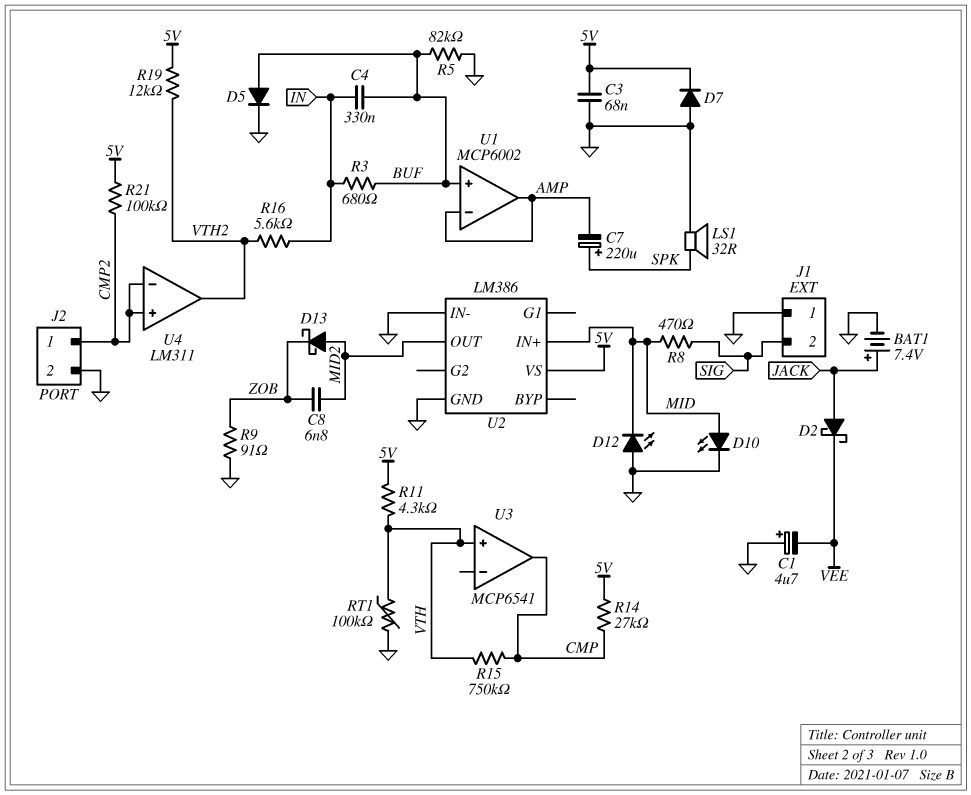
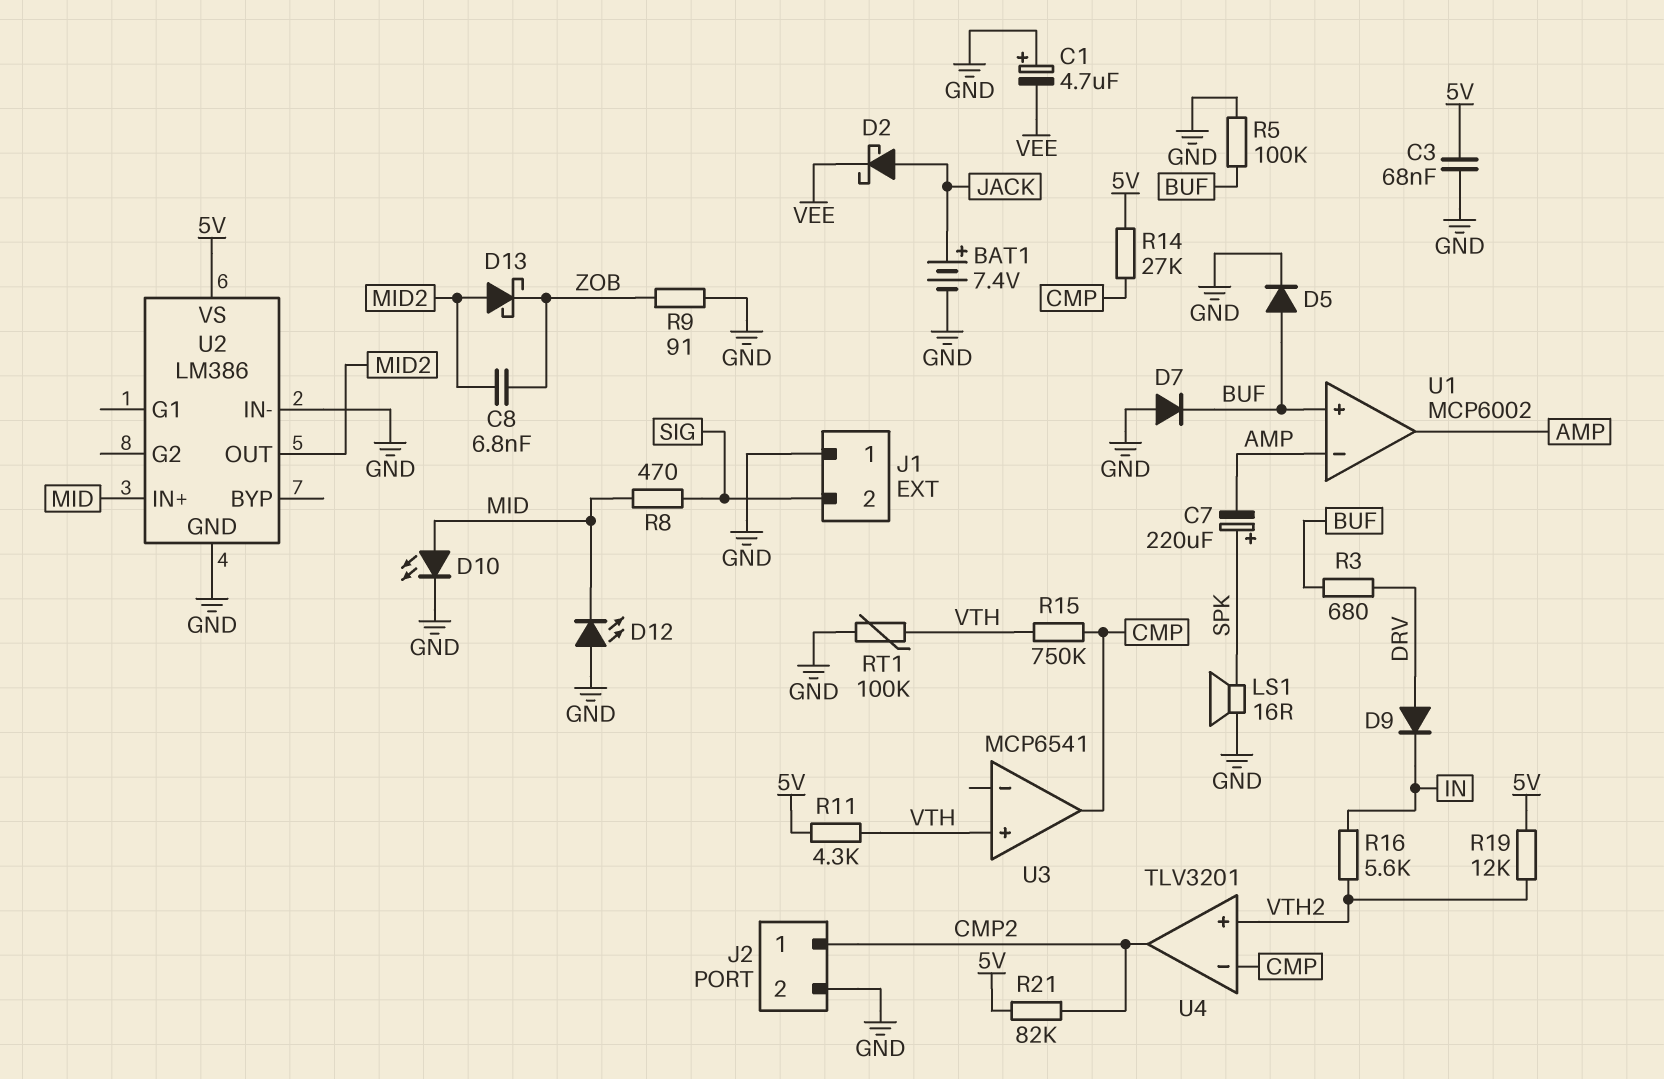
C4: 330nF (BUF, IN) -> none
D7: diode (A GND, K 5V) -> diode (A GND, K BUF)
D9: none -> diode (A DRV, K IN)
LS1: speaker 32R (GND, SPK) -> speaker 16R (GND, SPK)
R3: 680 (BUF, IN) -> 680 (BUF, DRV)
R5: 82k (BUF, GND) -> 100k (BUF, GND)
R21: 100k (5V, CMP2) -> 82k (5V, CMP2)
U4: LM311 -> TLV3201
U4 pin in+: CMP2 -> VTH2
U4 pin in-: CMP2 -> CMP
U4 pin out: VTH2 -> CMP2

